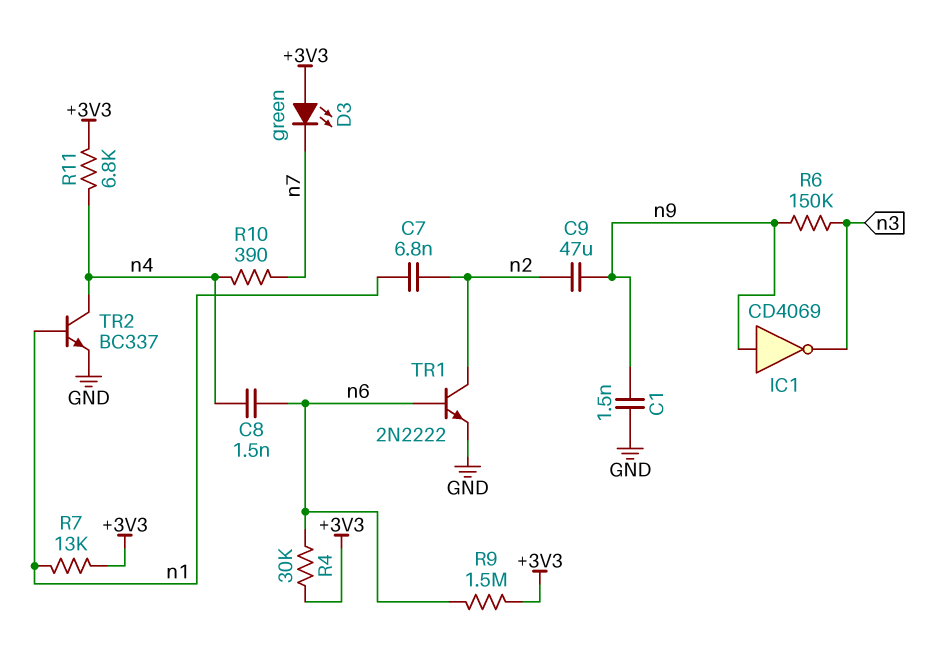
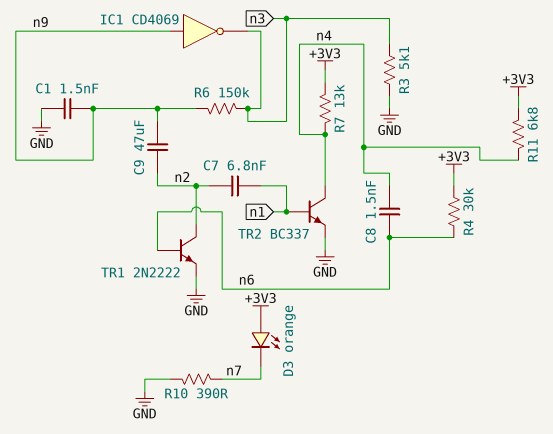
D3: LED green (A +3V3, K n7) -> LED orange (A +3V3, K n7)
R3: none -> 5.1k (GND, n3)
R7: 13k (+3V3, n1) -> 13k (+3V3, n4)
R9: 1.5M (+3V3, n6) -> none
R10: 390 (n4, n7) -> 390 (GND, n7)

